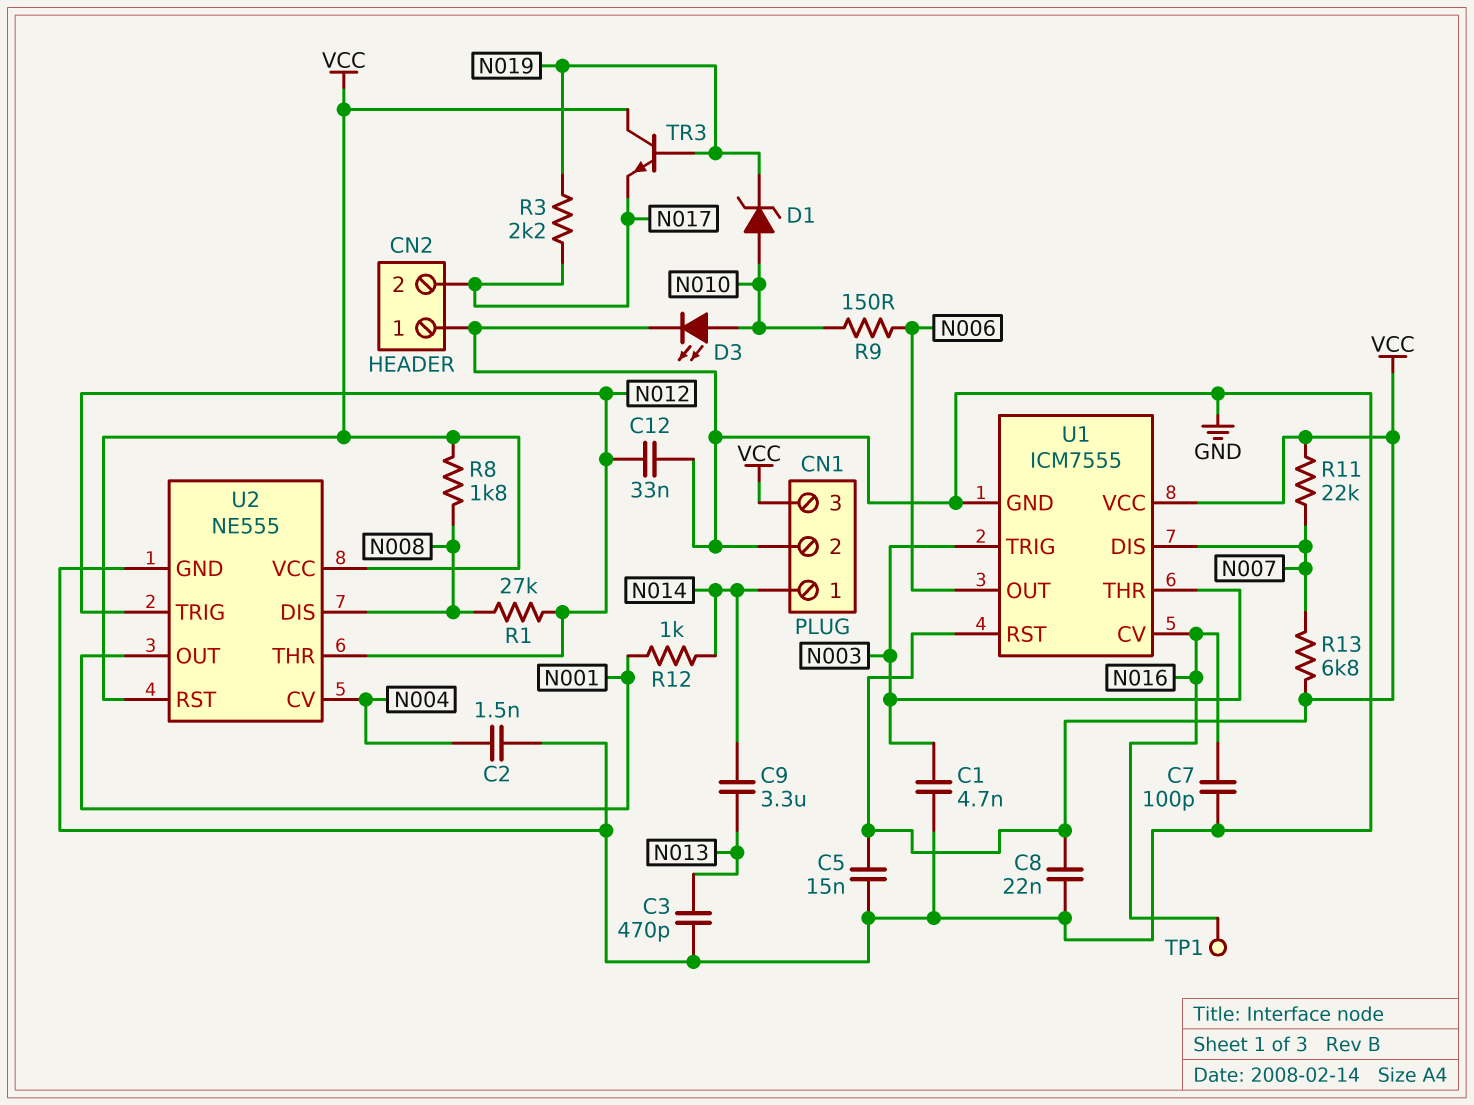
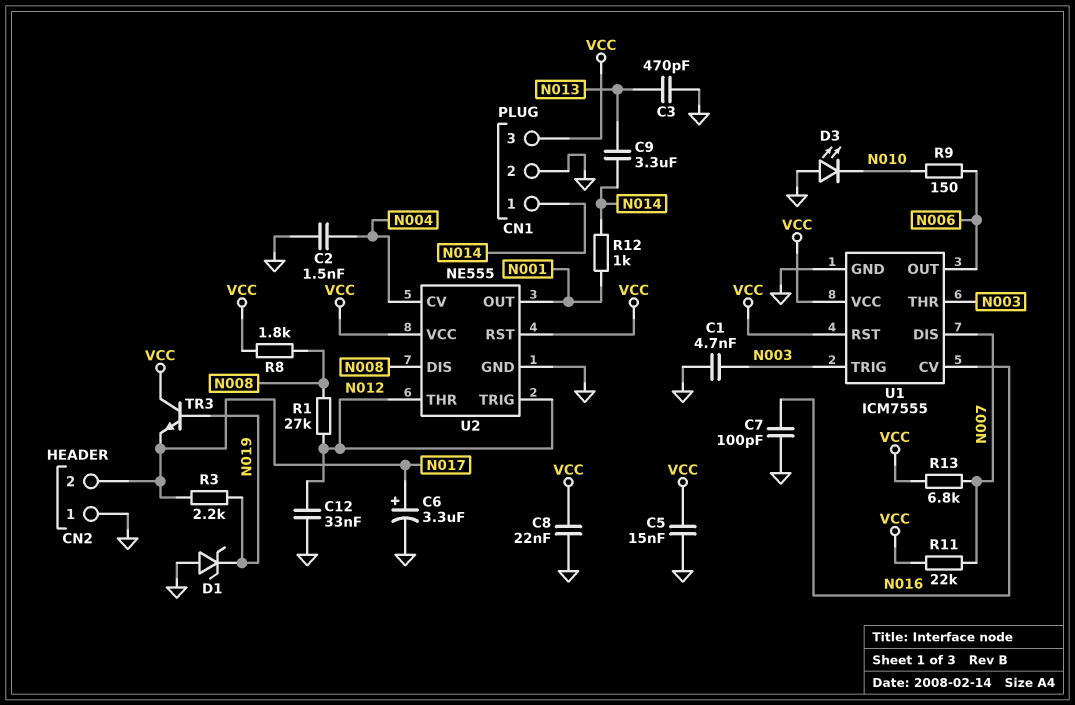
C6: none -> 3.3uF (plus N017, minus GND)
D1: zener (A N010, K N019) -> zener (A GND, K N019)
D3: LED (A N010, K GND) -> LED (A GND, K N010)
TP1: test point (N016) -> none

